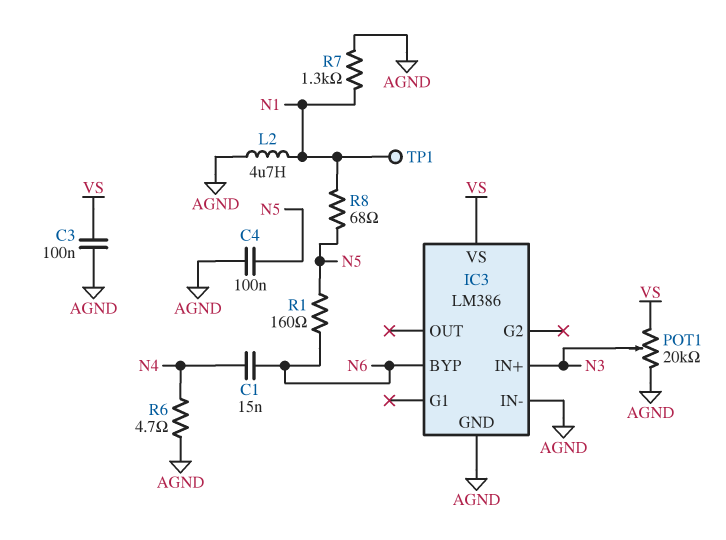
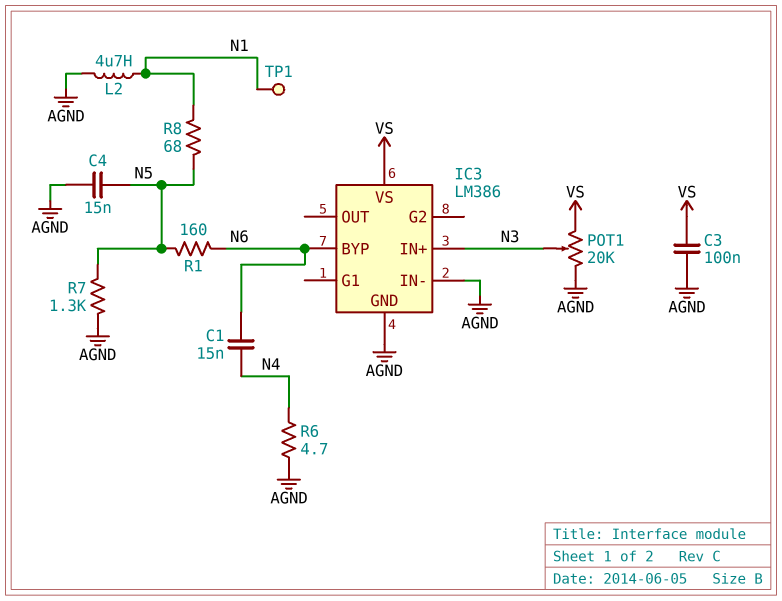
C4: 100nF (AGND, N5) -> 15nF (AGND, N5)
R7: 1.3k (AGND, N1) -> 1.3k (AGND, N5)

